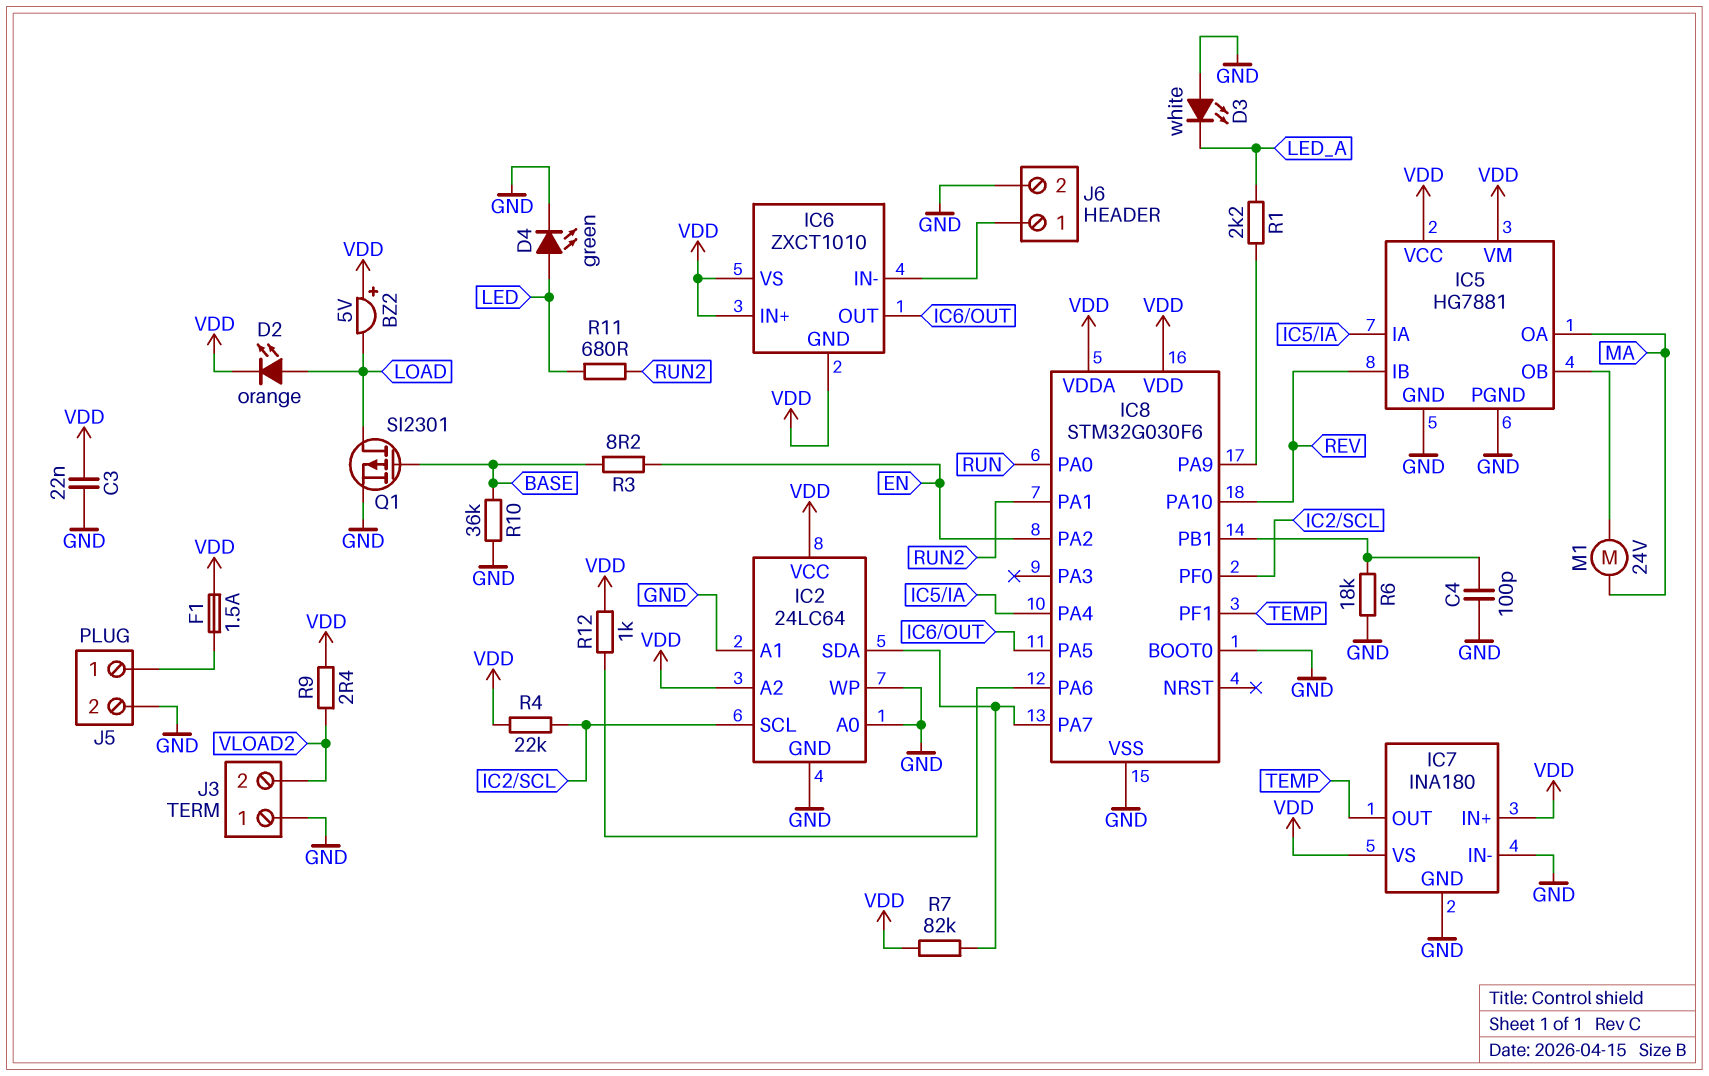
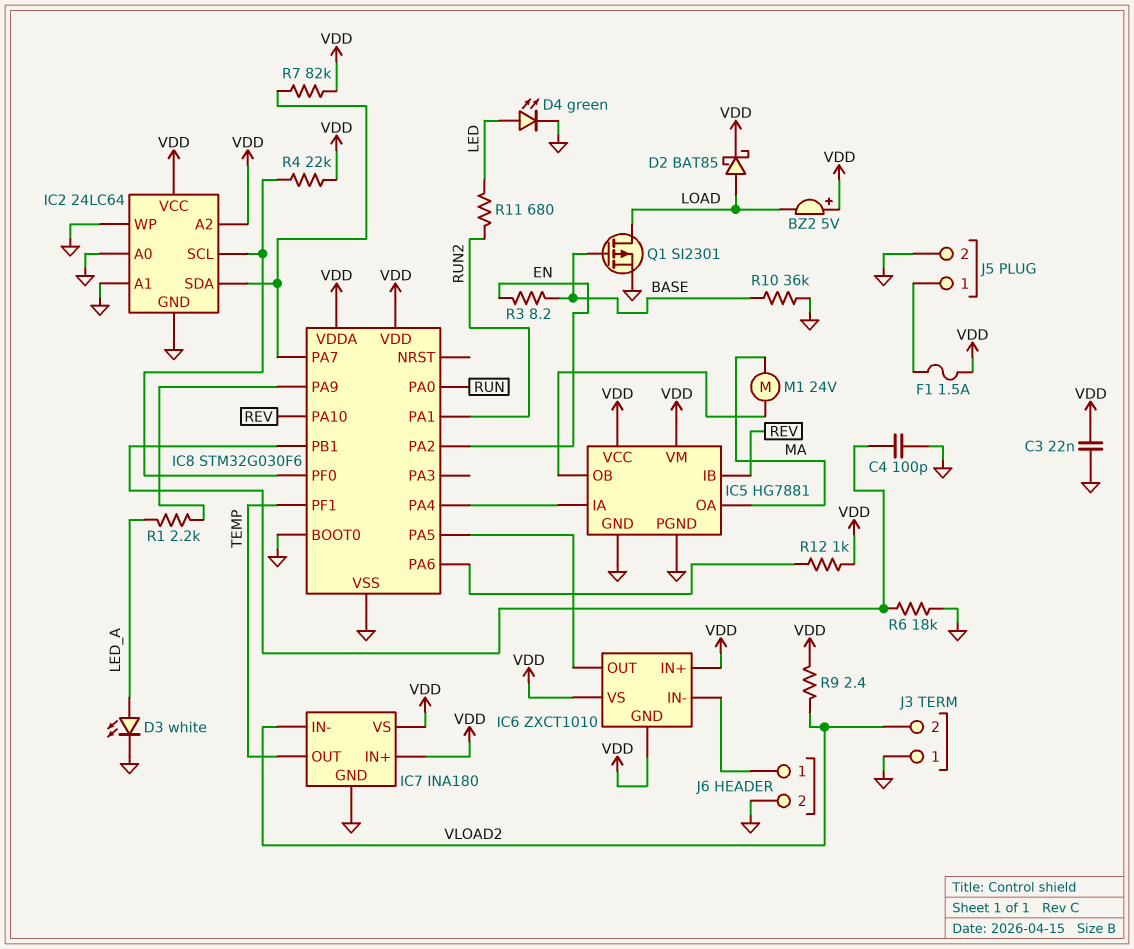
D2: LED orange (A LOAD, K VDD) -> schottky BAT85 (A LOAD, K VDD)
D3: LED white (A GND, K LED_A) -> LED white (A LED_A, K GND)
IC7 pin IN-: GND -> VLOAD2

